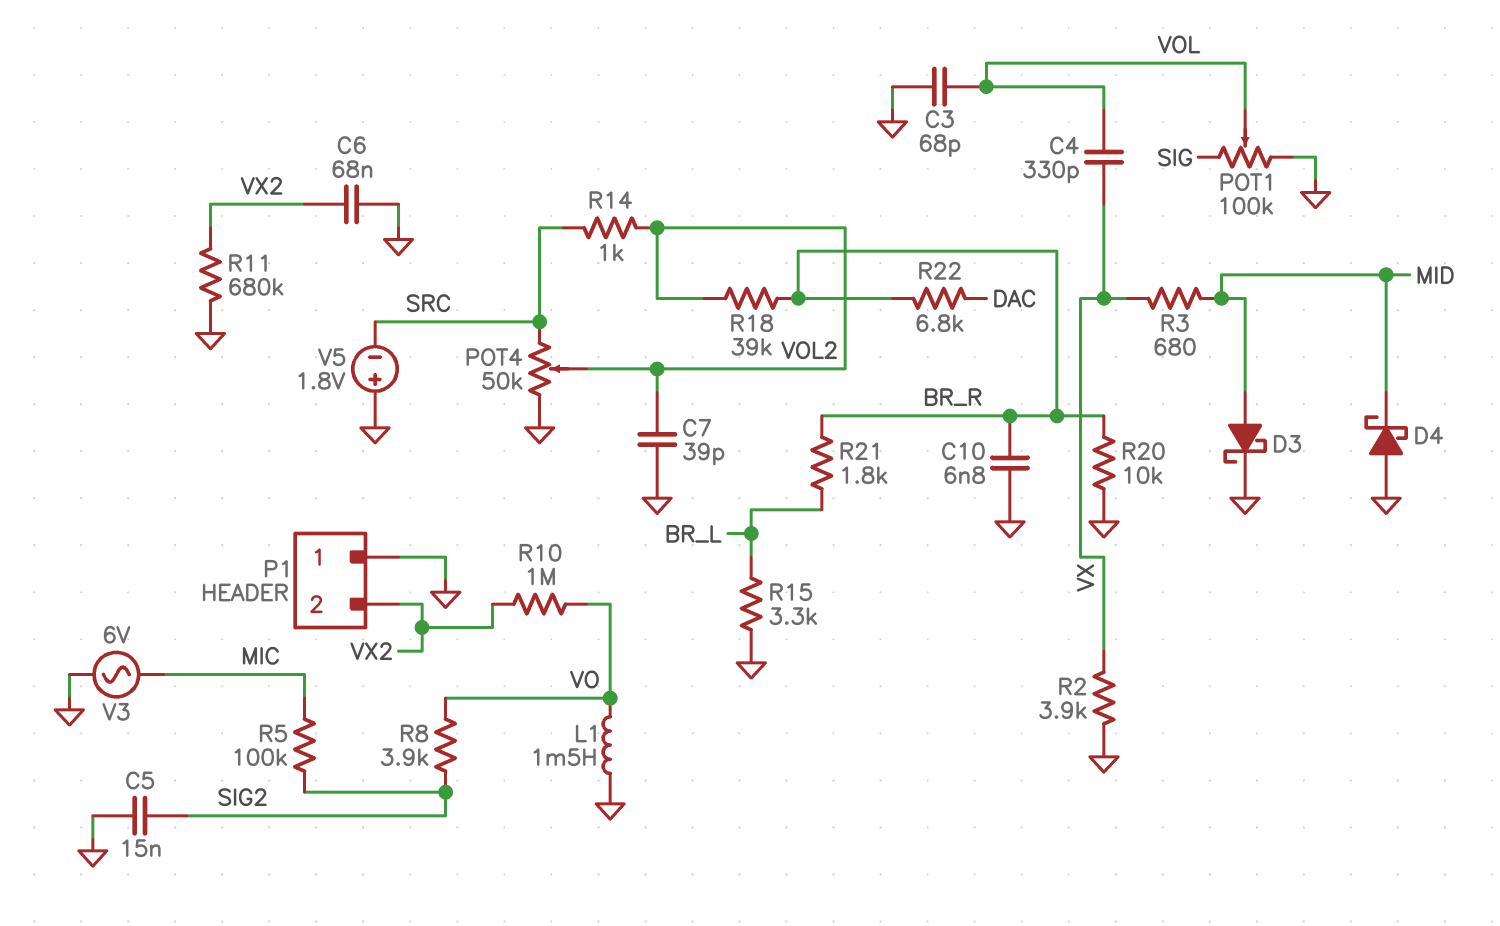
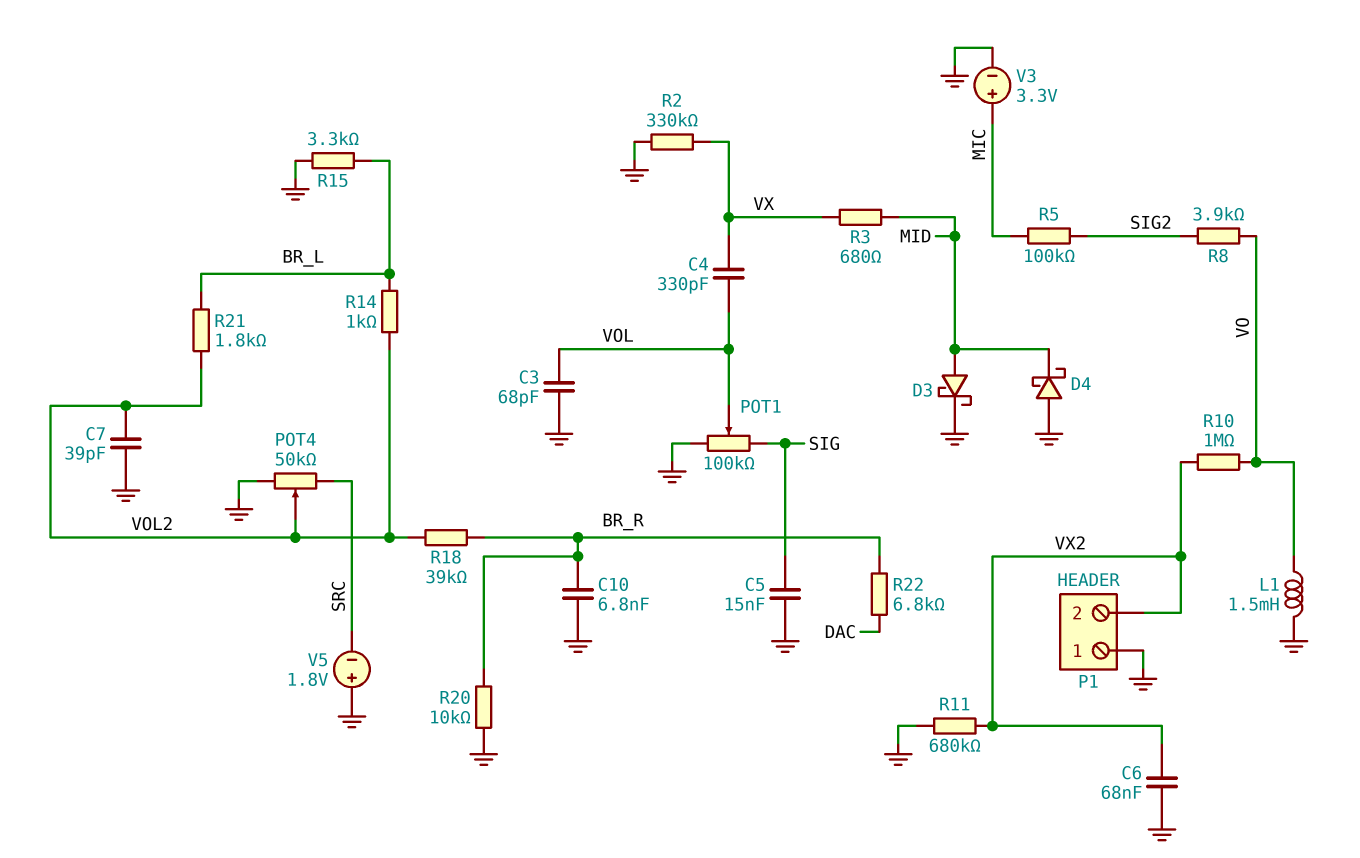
C5: 15nF (GND, SIG2) -> 15nF (GND, SIG)
R2: 3.9k (GND, VX) -> 330k (GND, VX)
R14: 1k (SRC, VOL2) -> 1k (BR_L, VOL2)
R21: 1.8k (BR_L, BR_R) -> 1.8k (BR_L, VOL2)
V3: AC 6V (GND, MIC) -> 3.3V (plus MIC, minus GND)

